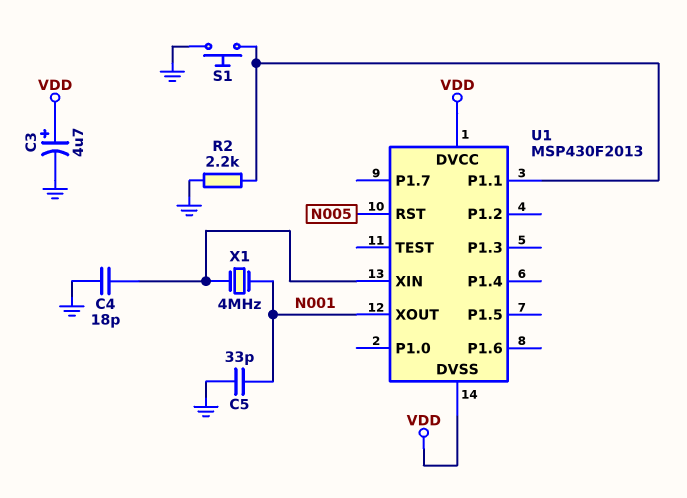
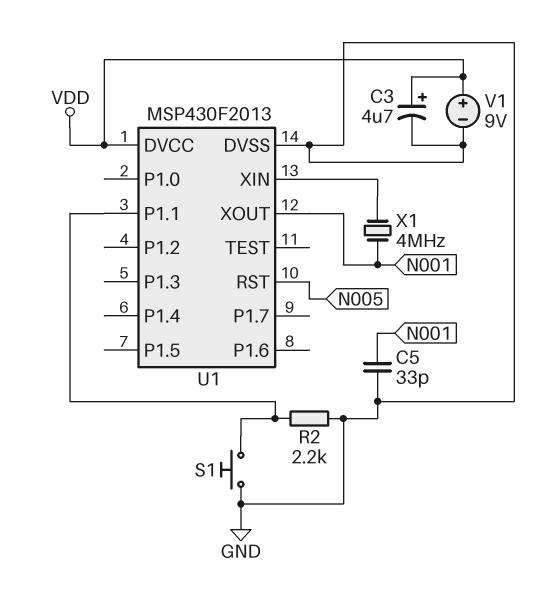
C4: 18pF (GND, U1/XIN) -> none
U1 pin DVSS: VDD -> GND
V1: none -> 9V (plus VDD, minus GND)

